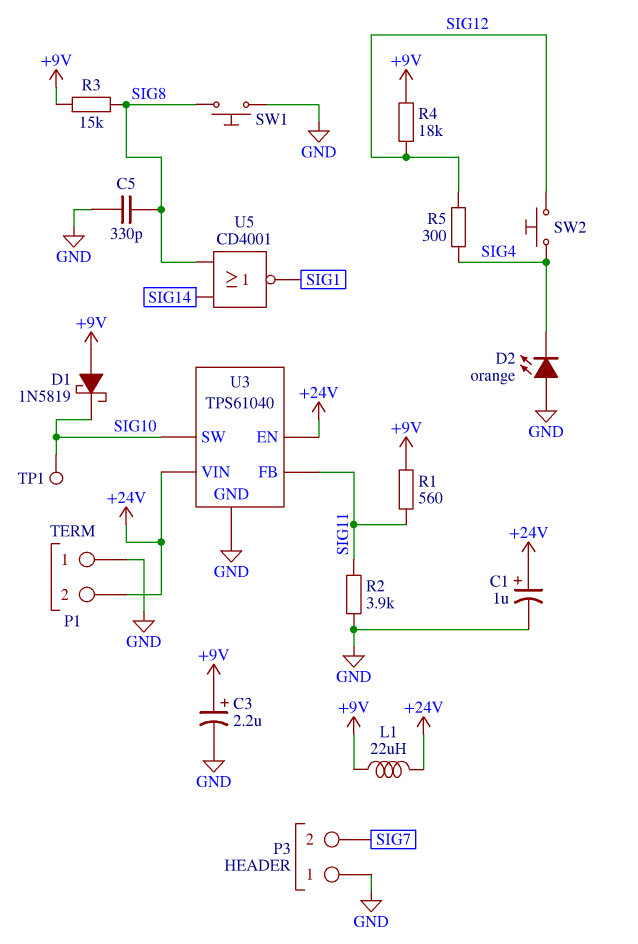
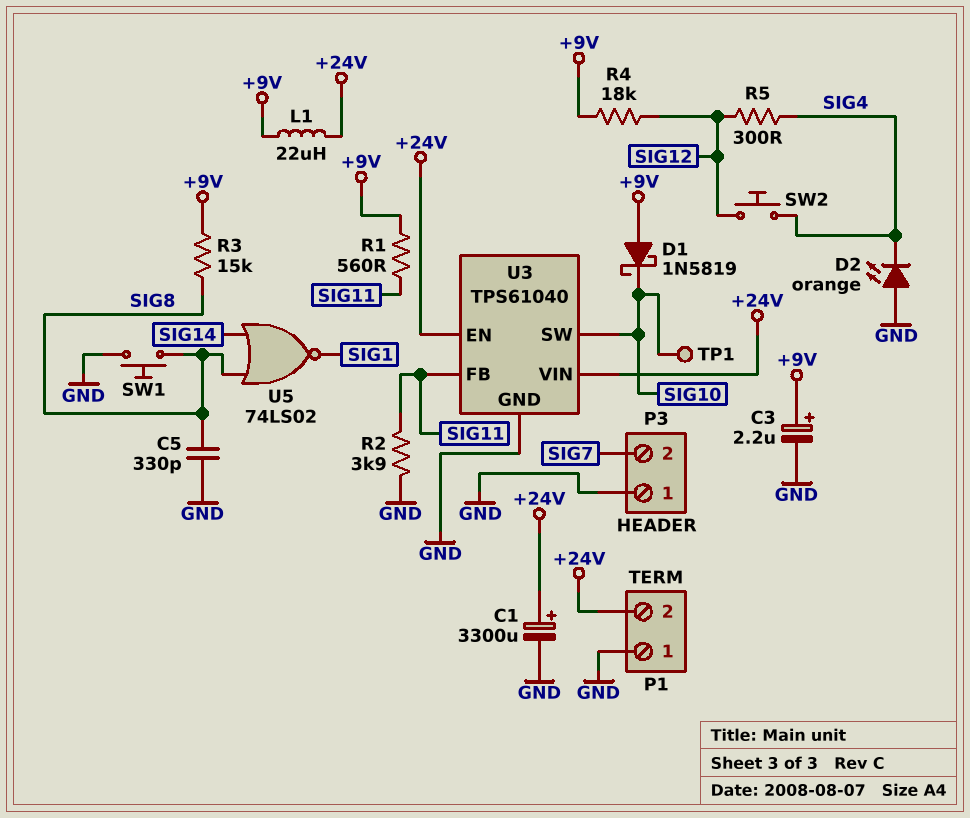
C1: 1uF (plus +24V, minus GND) -> 3300uF (plus +24V, minus GND)
U5: NOR CD4001 (in SIG8, in SIG14, out SIG1) -> NOR 74LS02 (in SIG8, in SIG14, out SIG1)

